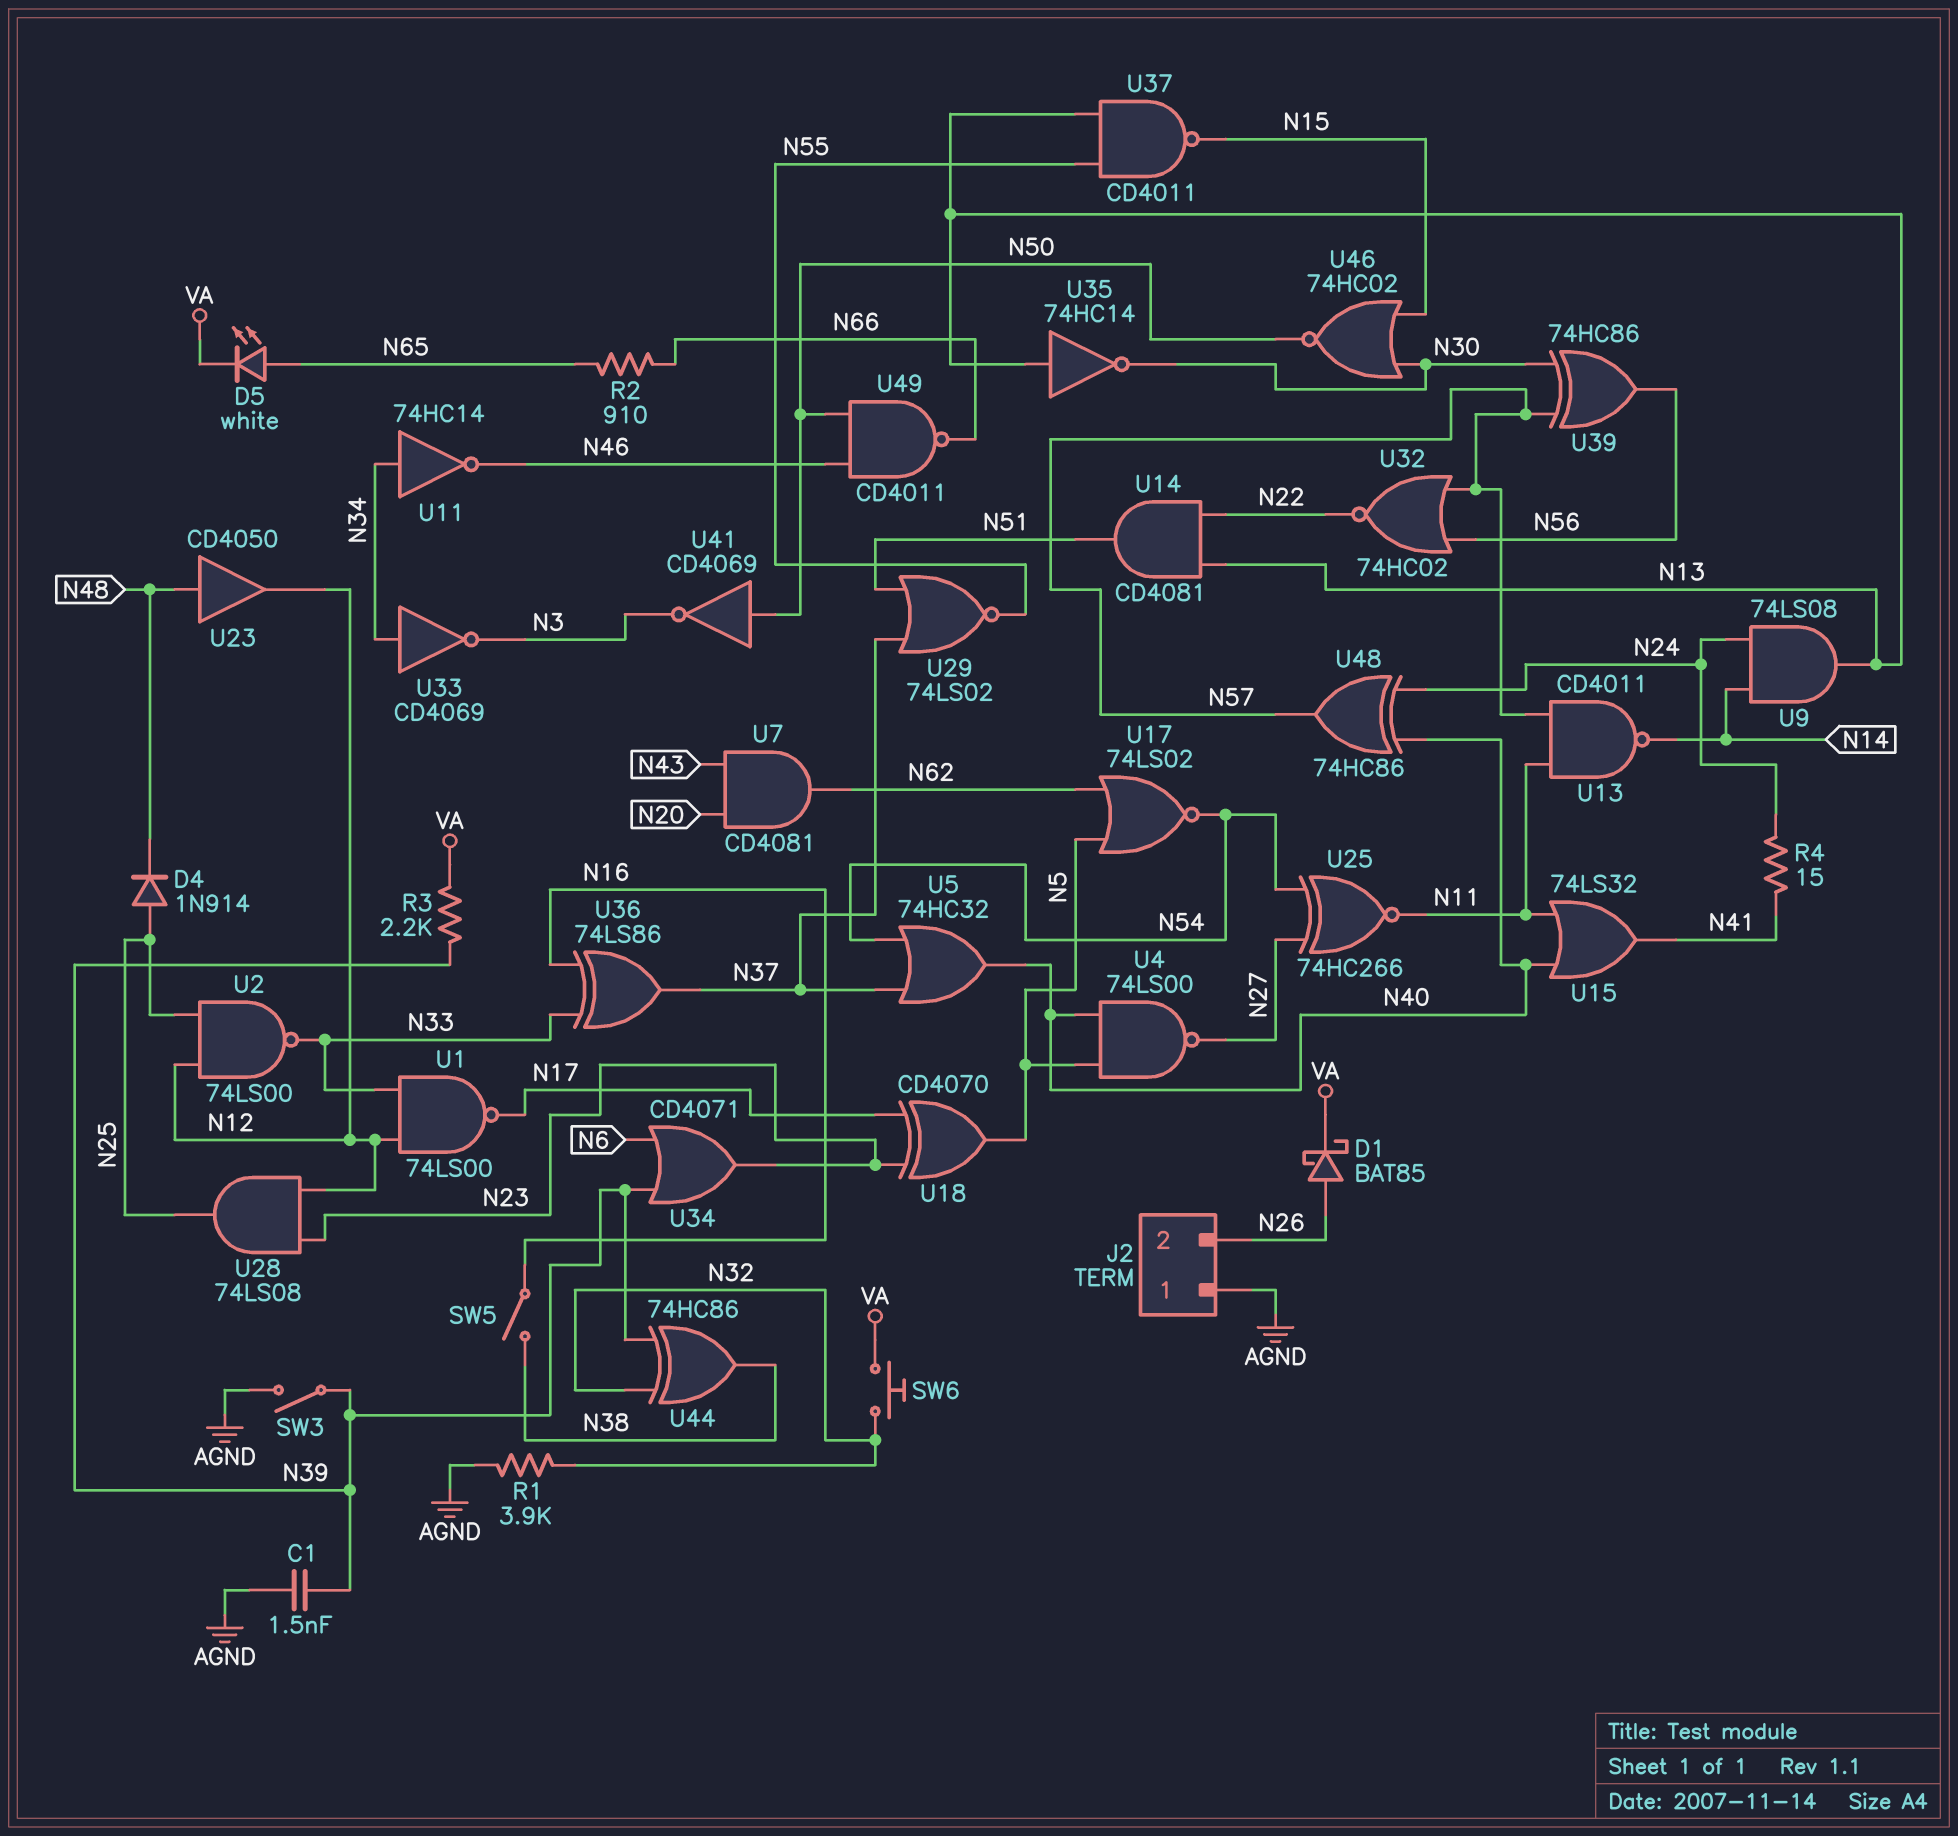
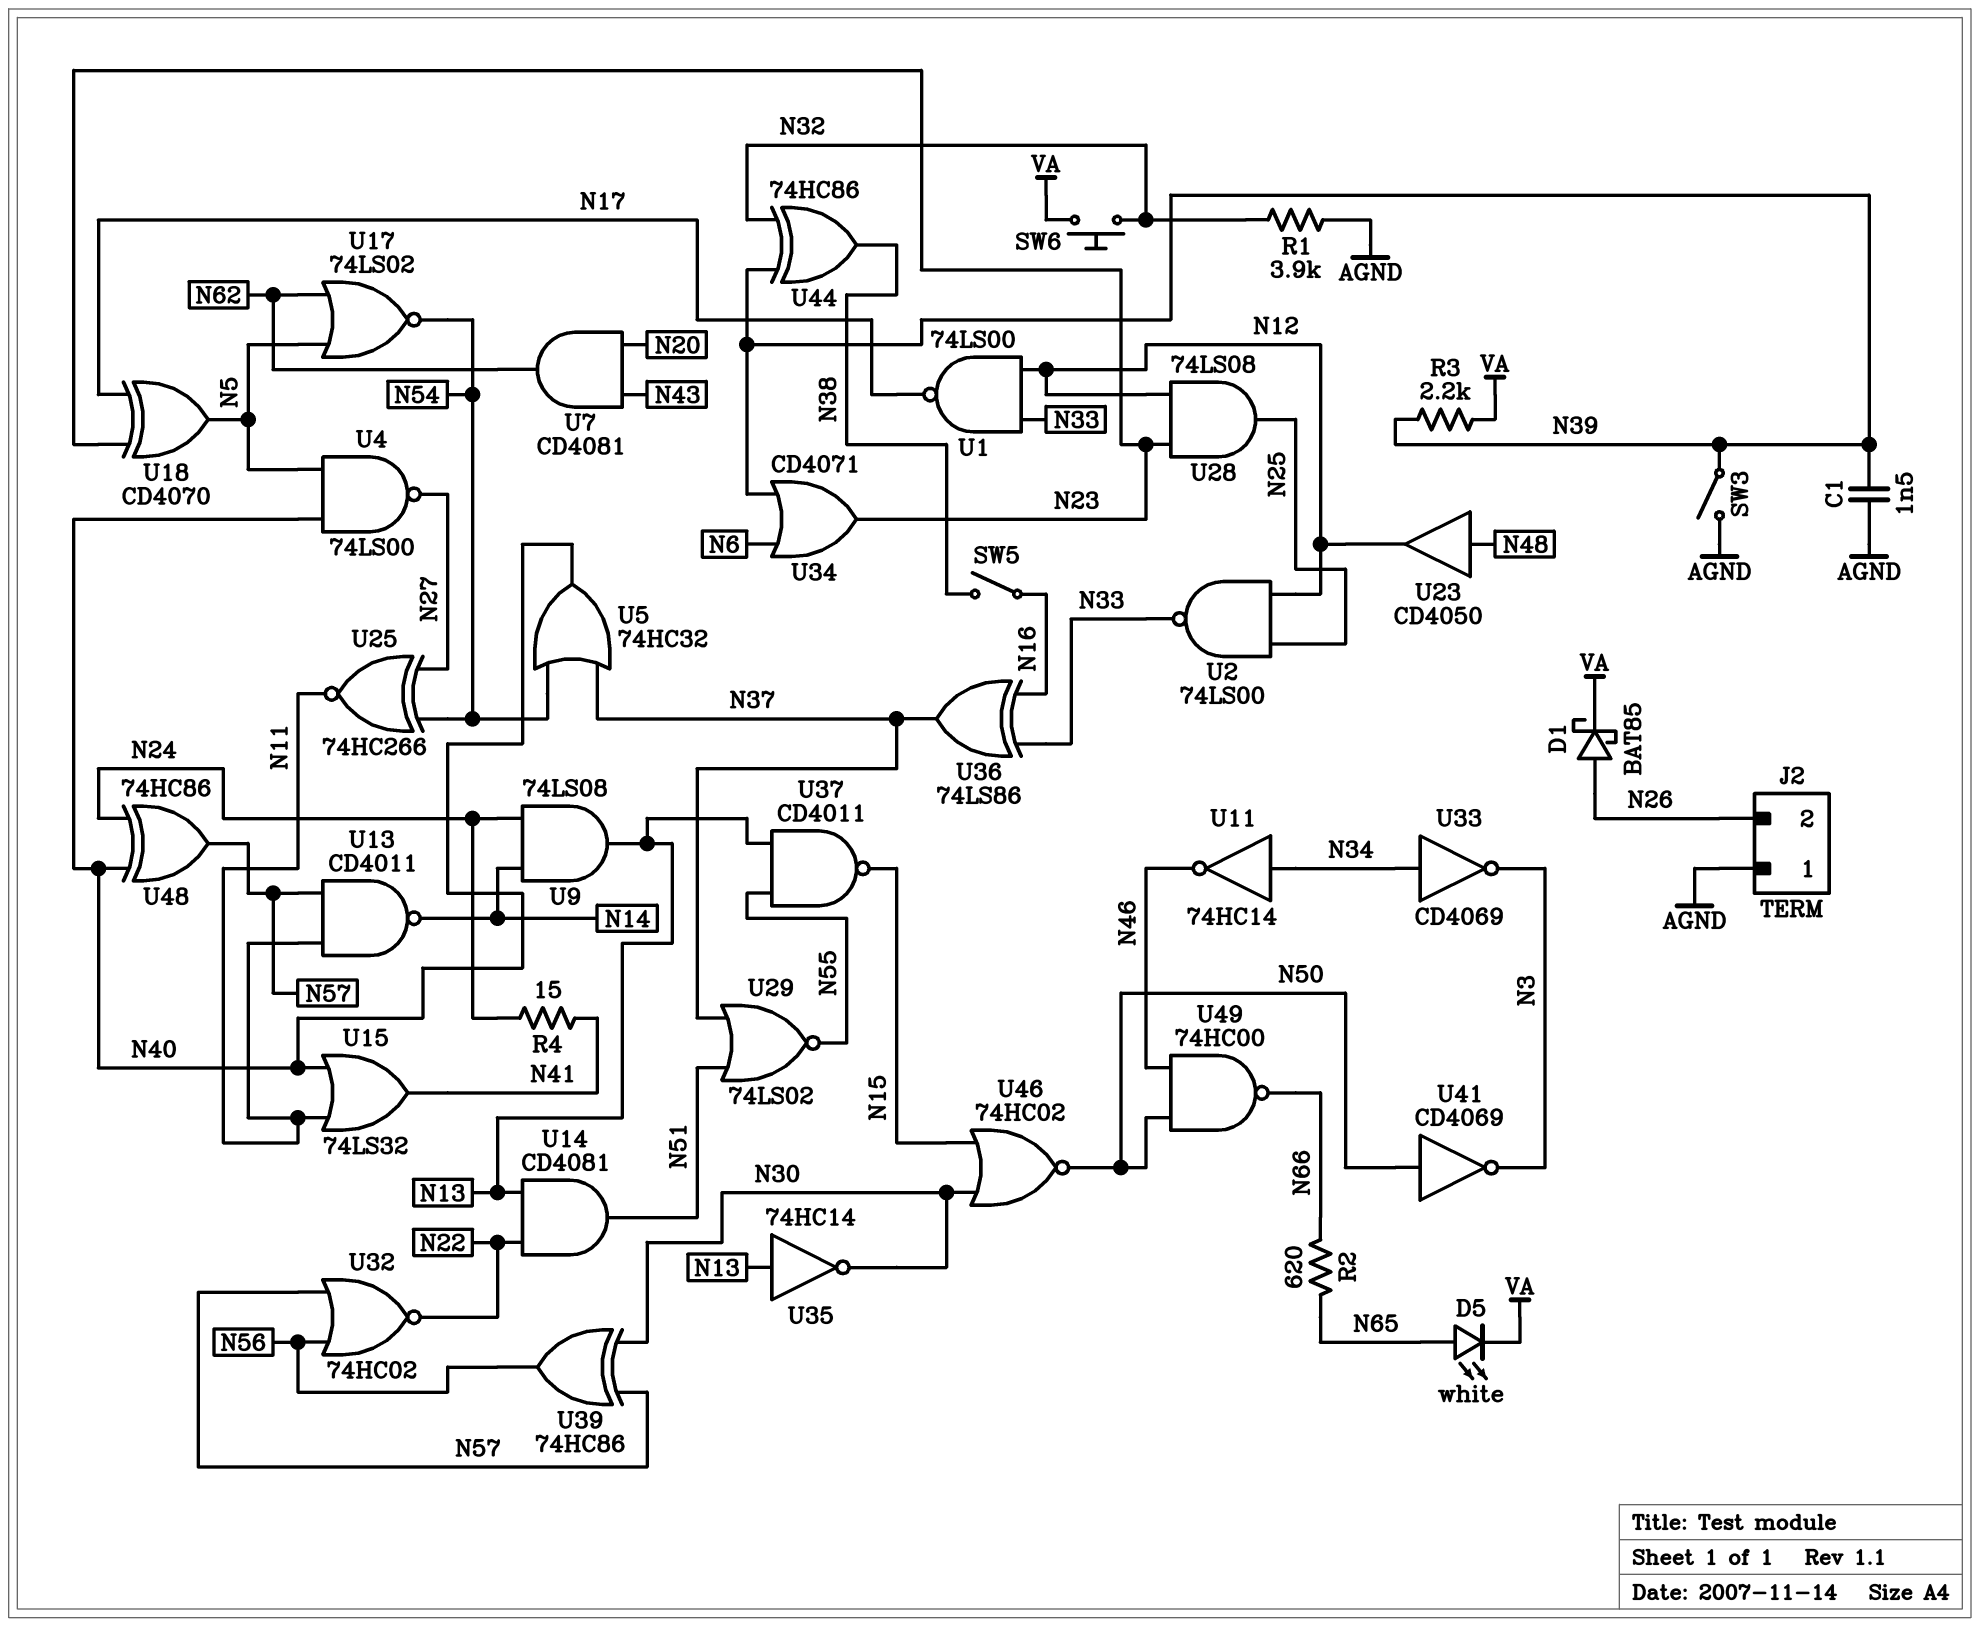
D4: diode 1N914 (A N25, K N48) -> none
R2: 910 (N65, N66) -> 620 (N65, N66)
U49: NAND CD4011 (in N46, in N50, out N66) -> NAND 74HC00 (in N46, in N50, out N66)

